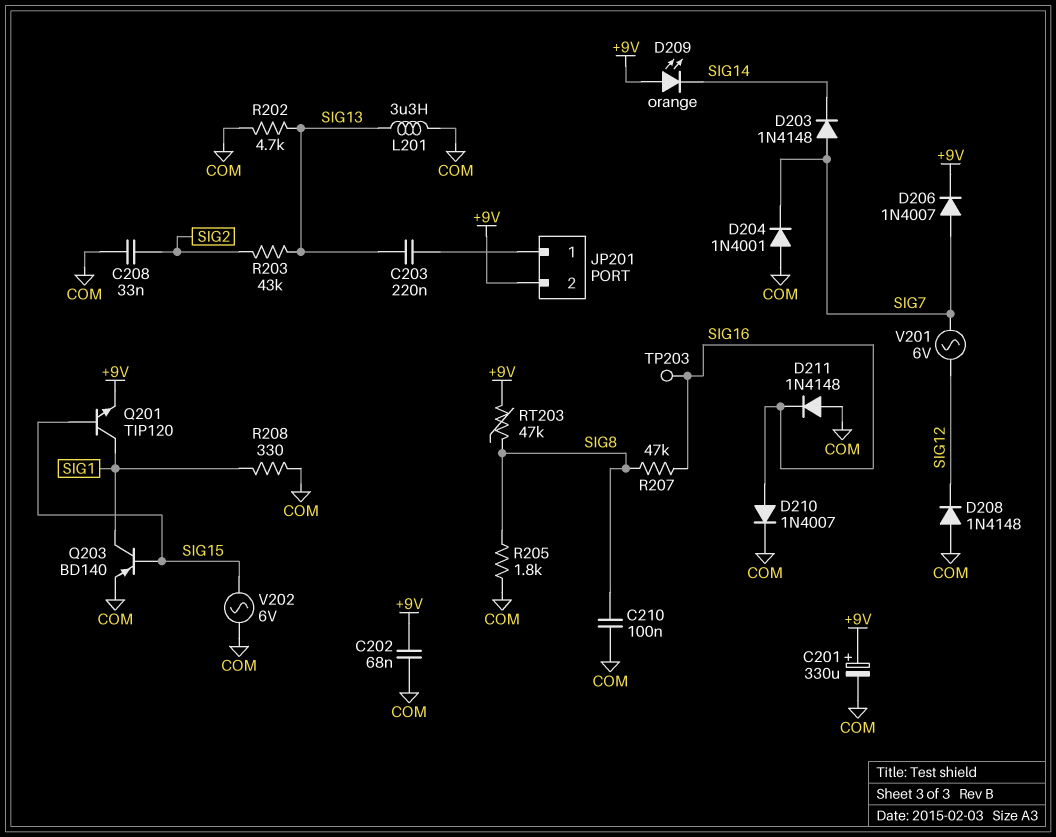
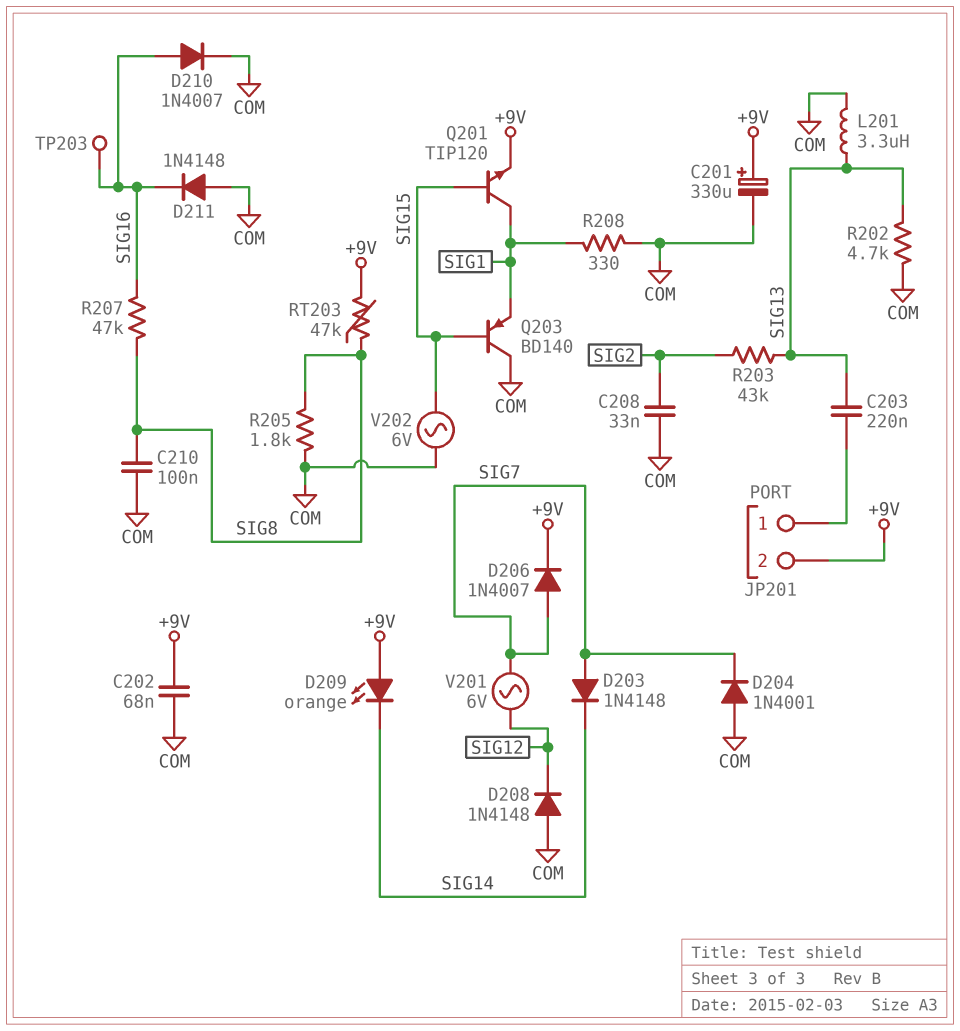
Q203: PNP BD140 (B SIG15, C SIG1, E COM) -> PNP BD140 (B SIG15, C COM, E SIG1)

